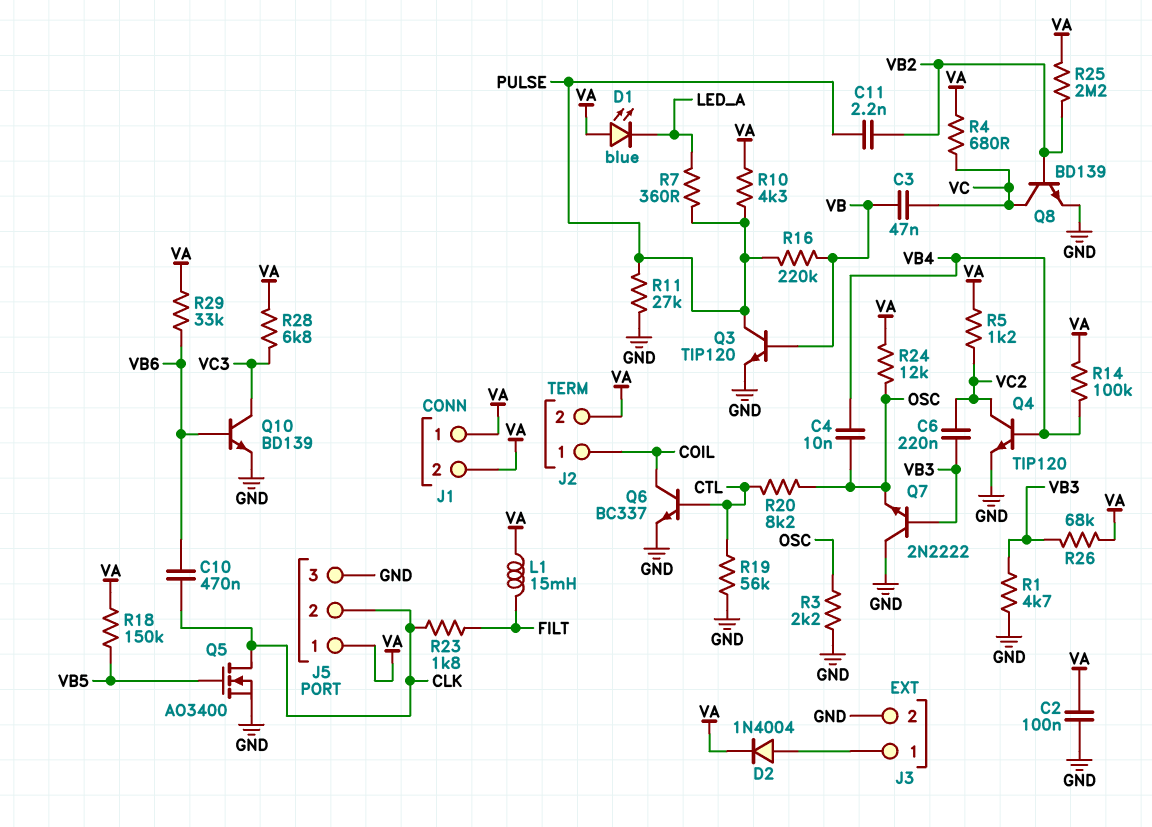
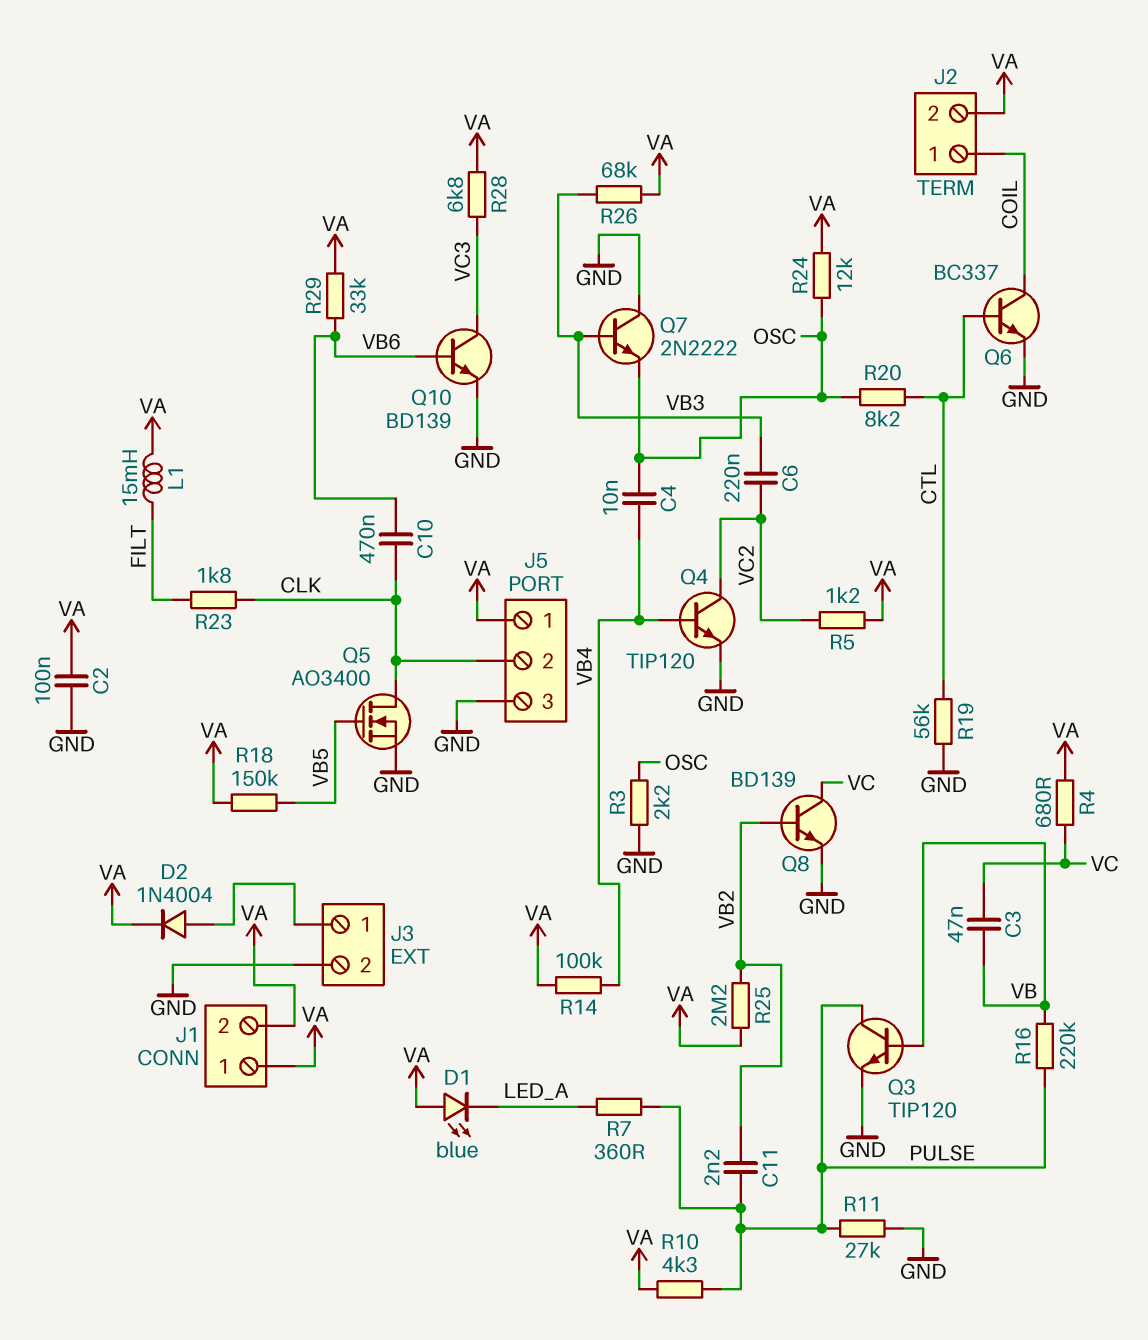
R1: 4.7k (GND, VB3) -> none

